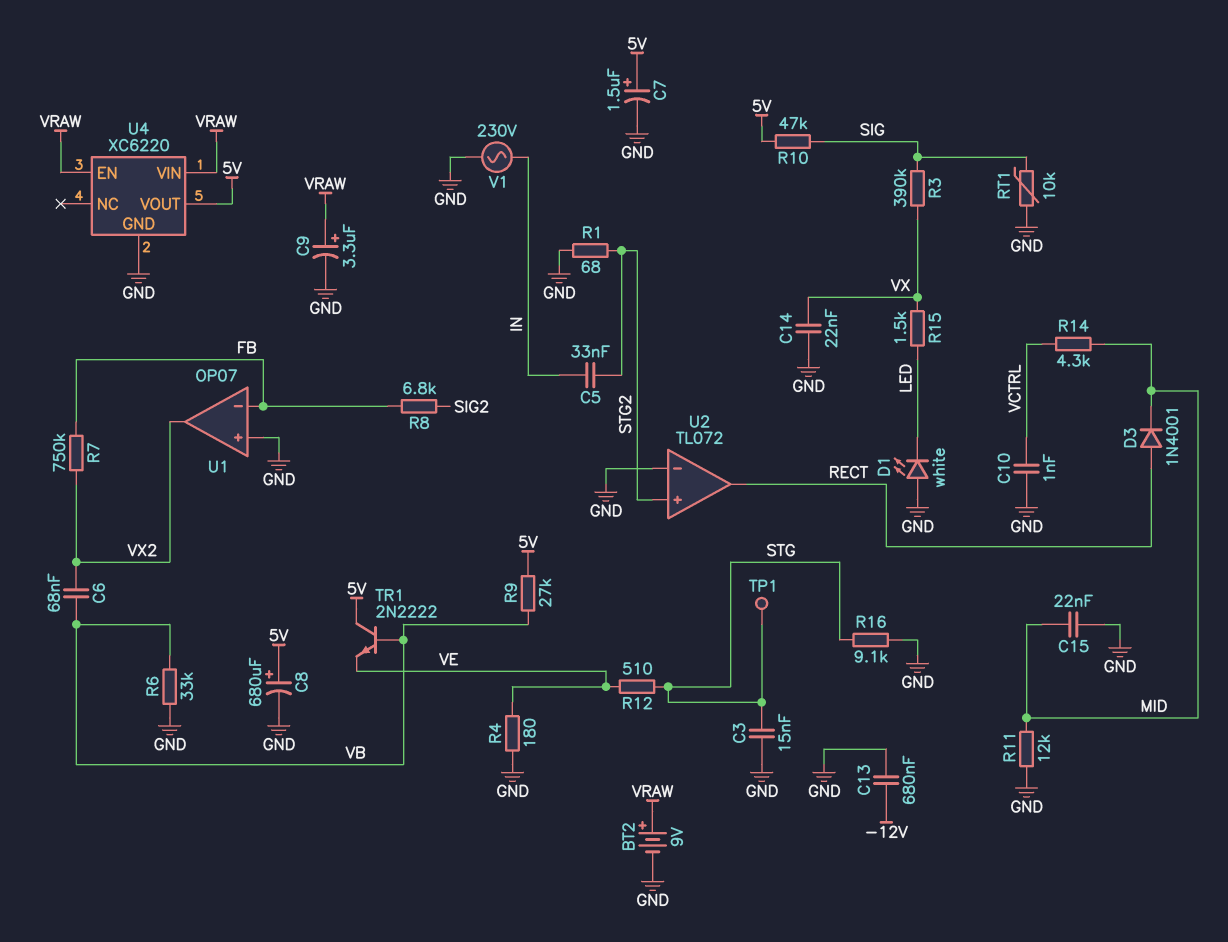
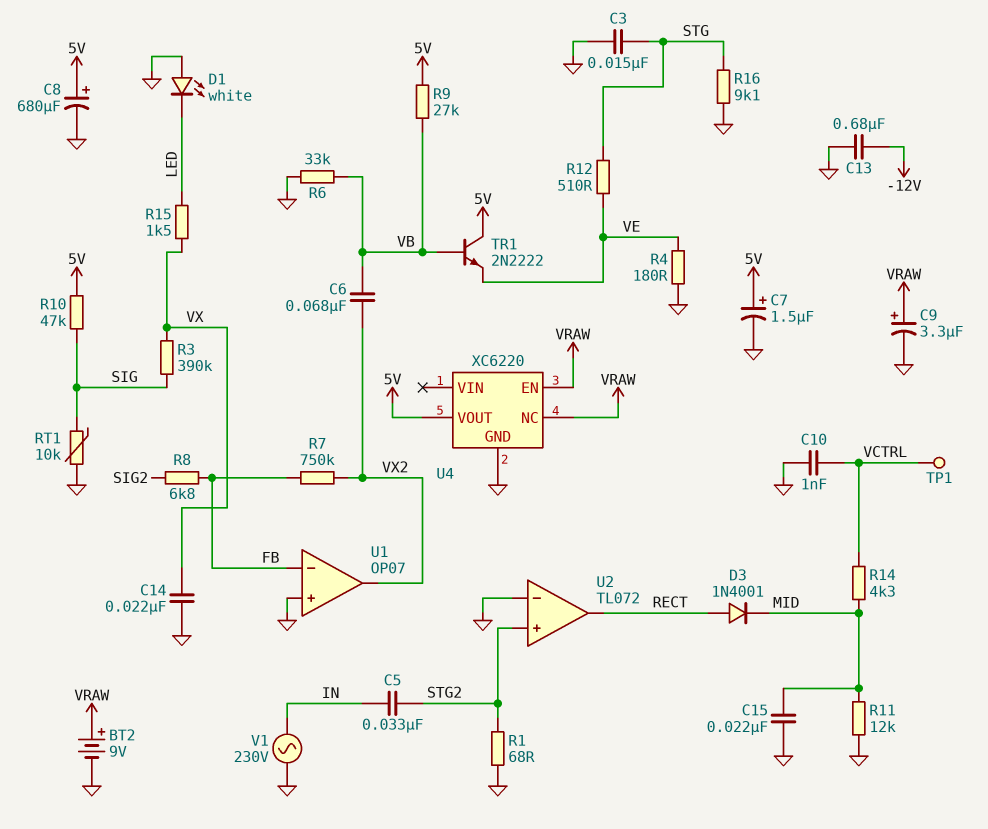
TP1: test point (STG) -> test point (VCTRL)
U4 pin NC: none -> VRAW
U4 pin VIN: VRAW -> none

